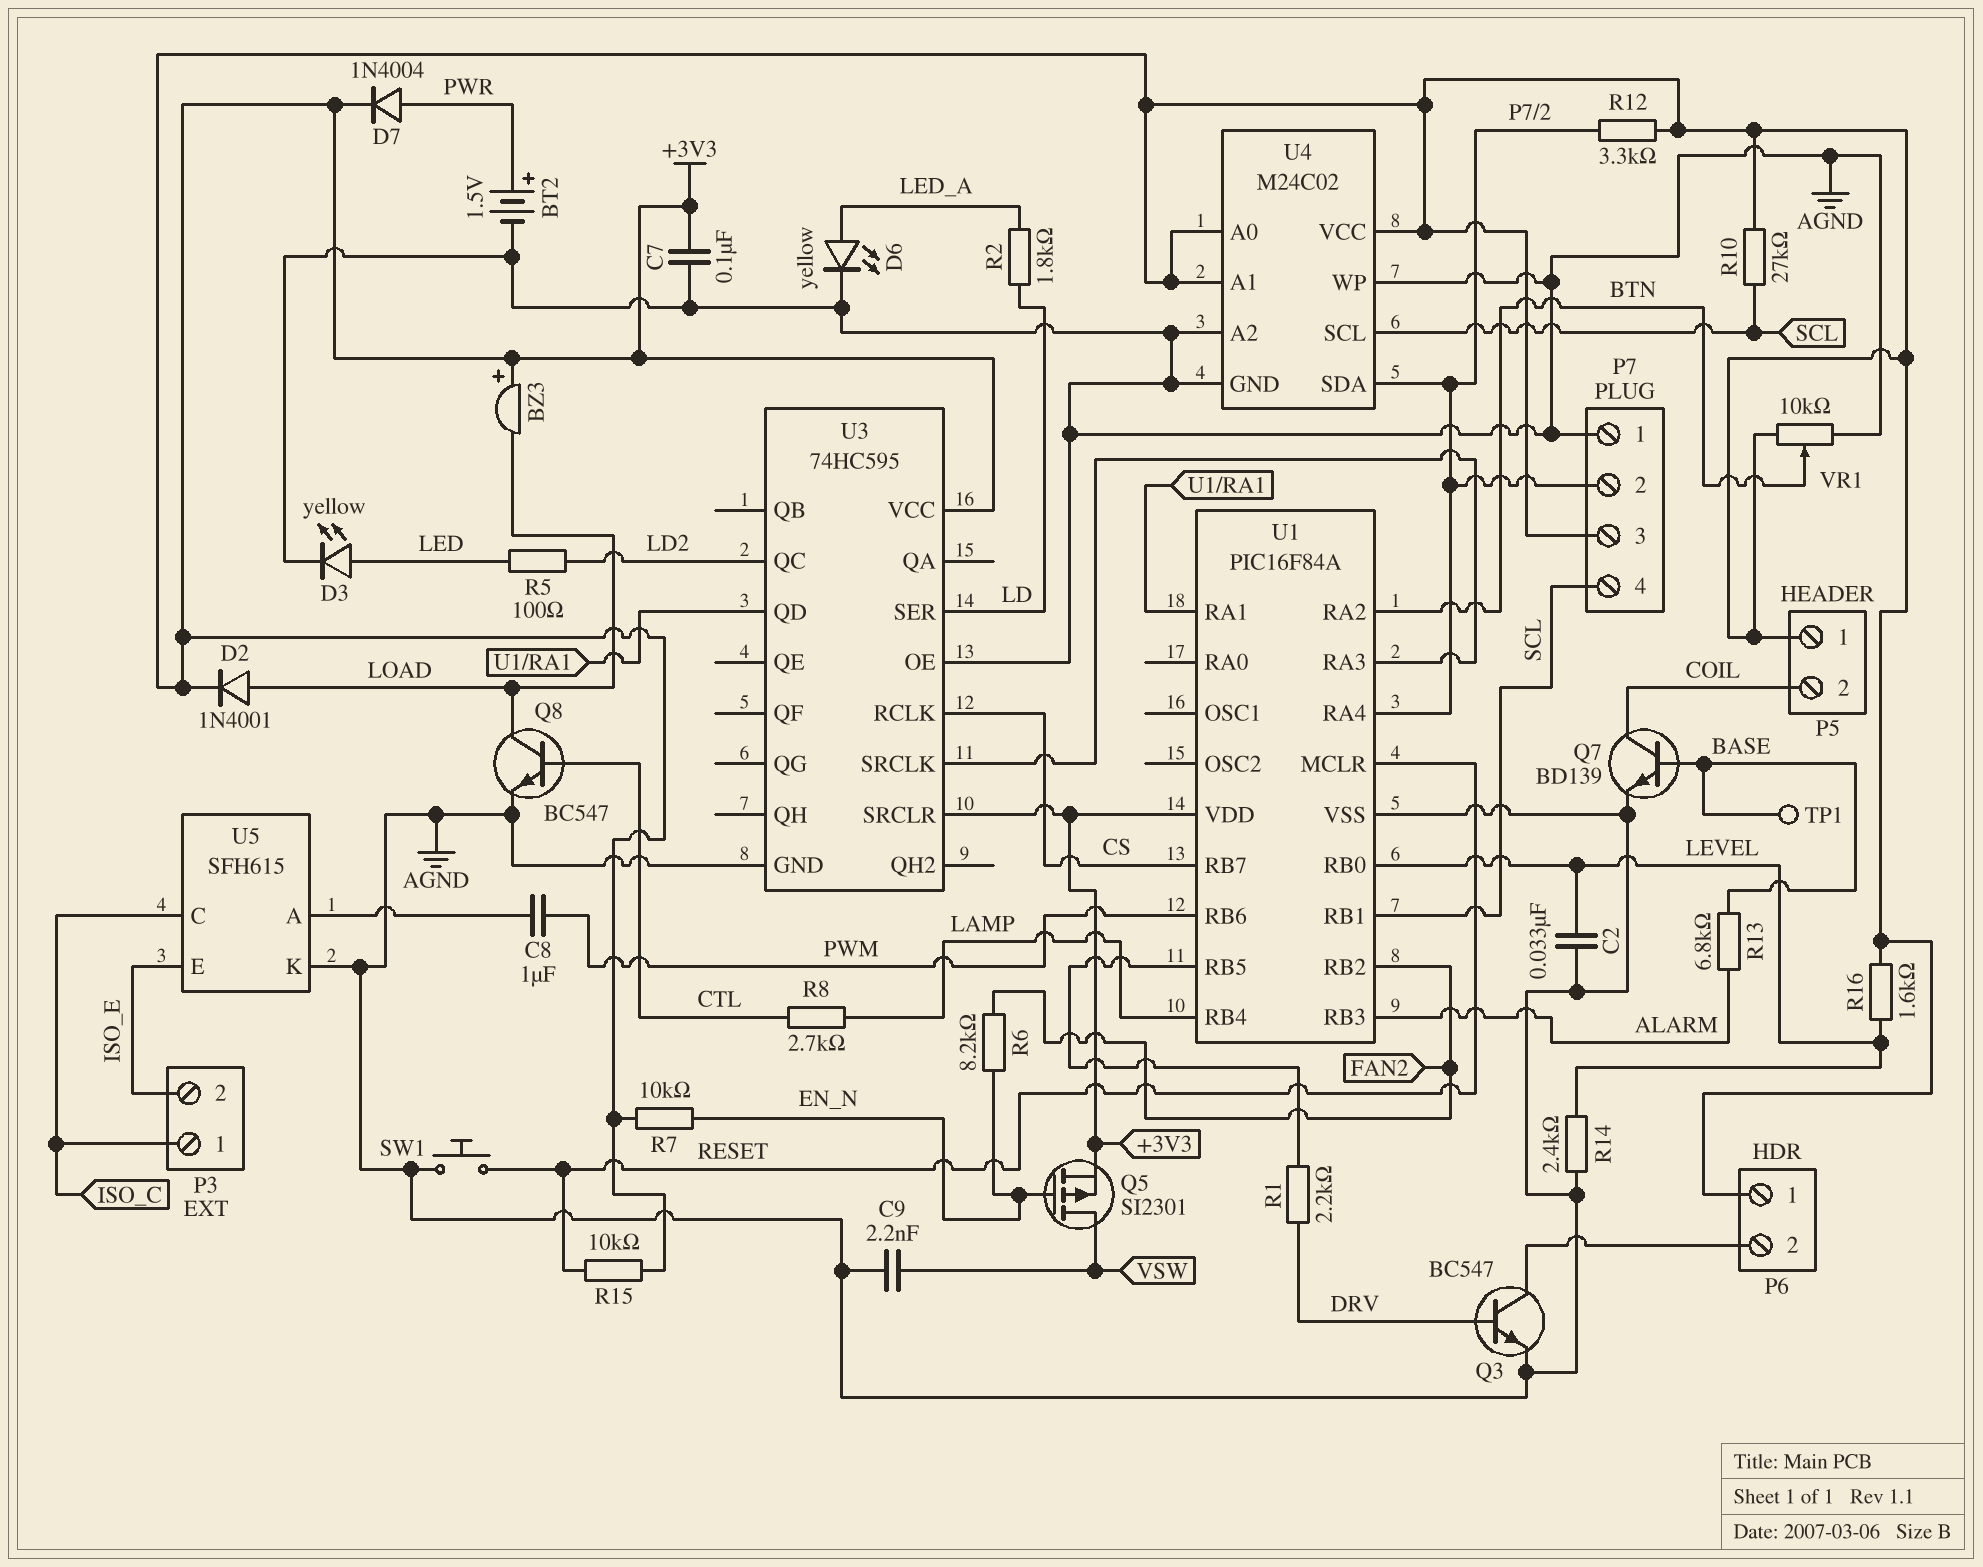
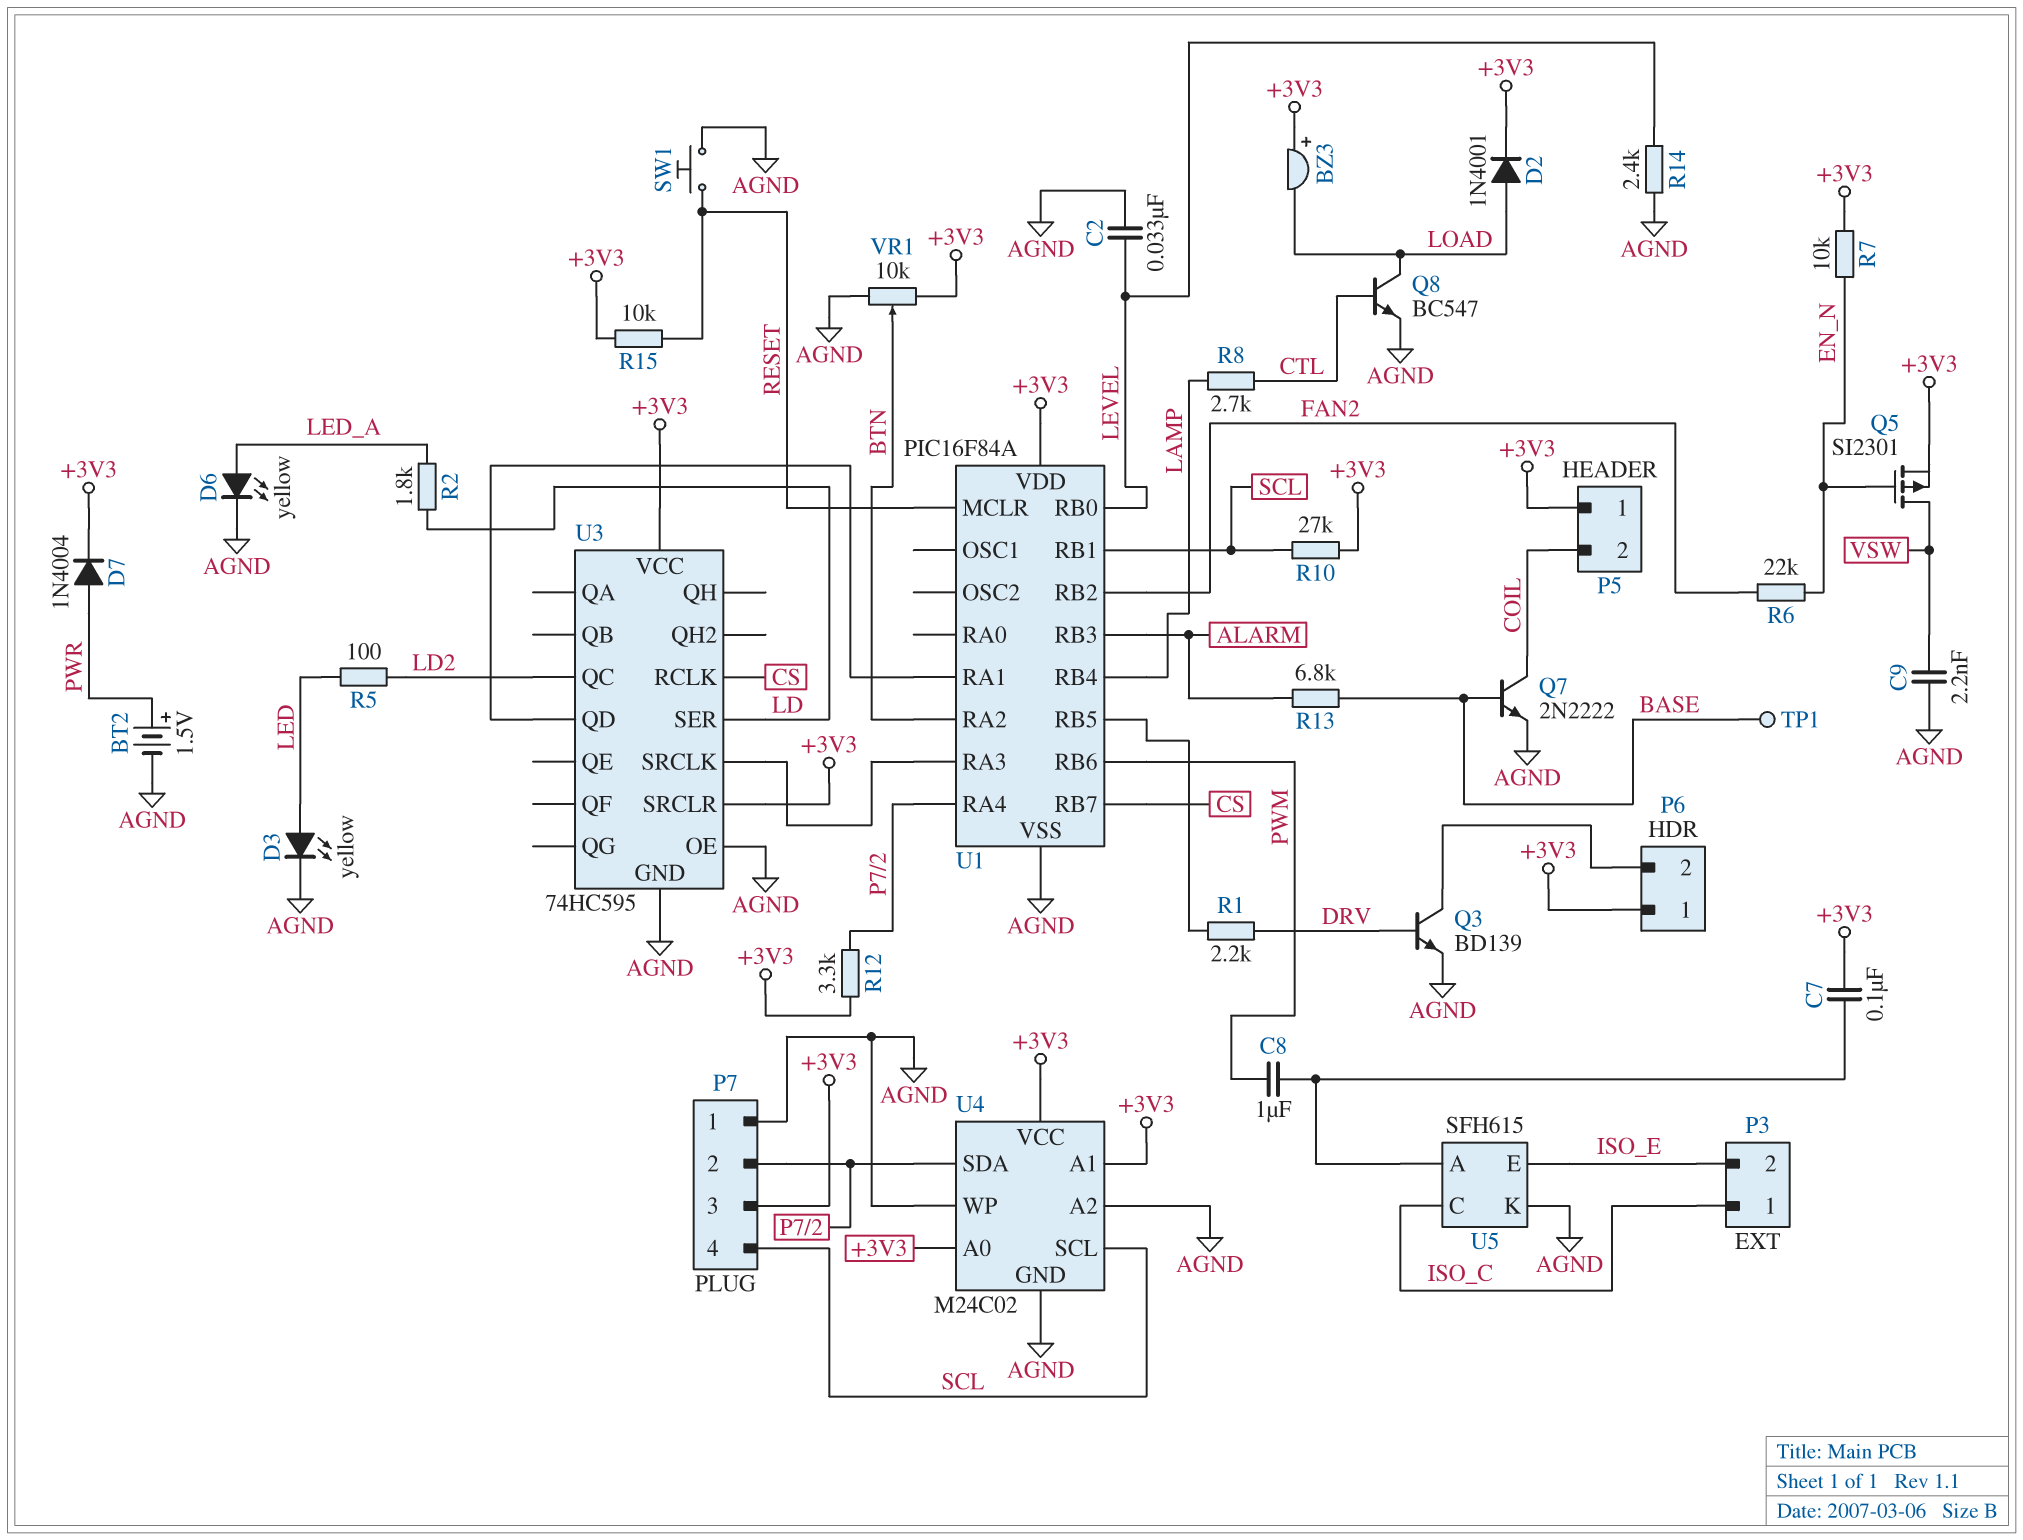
C7: 100nF (+3V3, AGND) -> 100nF (+3V3, U5/A)
Q3: NPN BC547 (B DRV, C P6/2, E AGND) -> NPN BD139 (B DRV, C P6/2, E AGND)
Q7: NPN BD139 (B BASE, C COIL, E AGND) -> NPN 2N2222 (B BASE, C COIL, E AGND)
R6: 8.2k (EN_N, FAN2) -> 22k (EN_N, FAN2)
R16: 1.6k (+3V3, LEVEL) -> none

